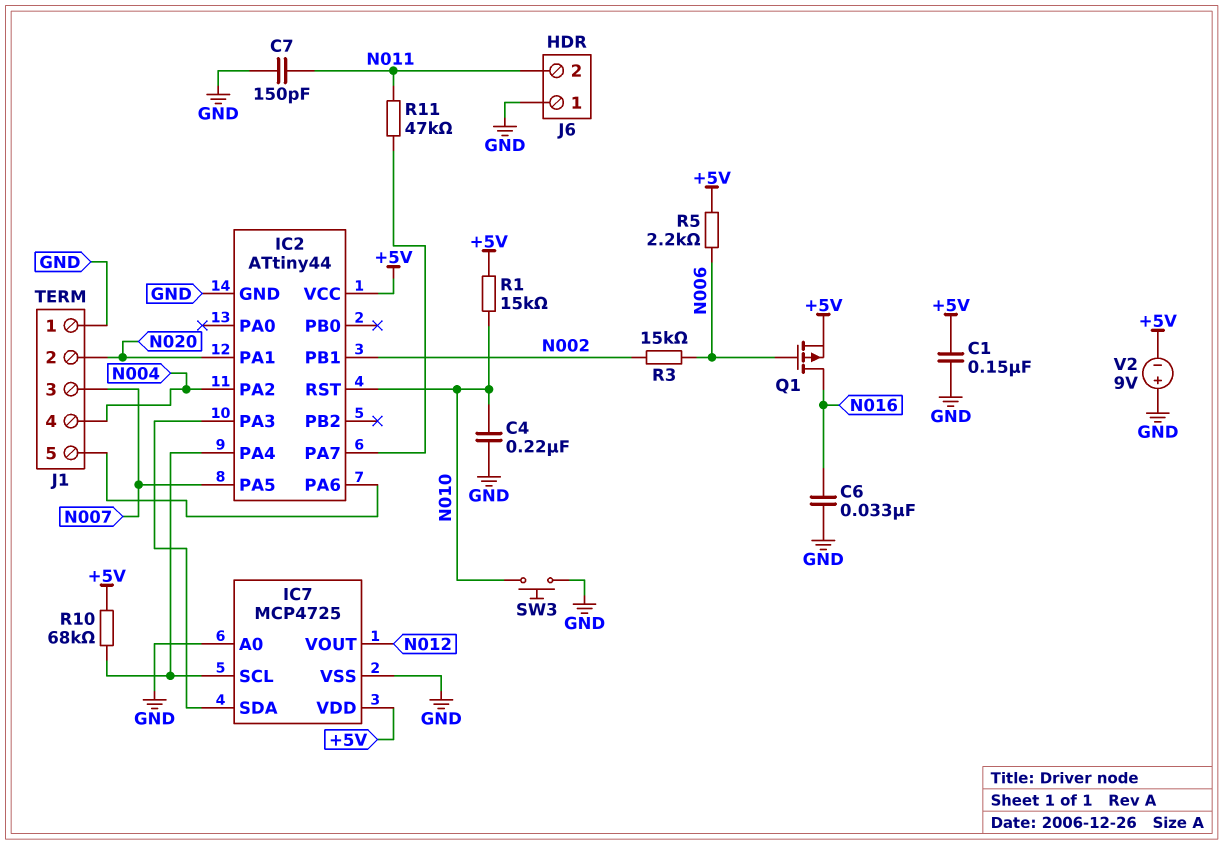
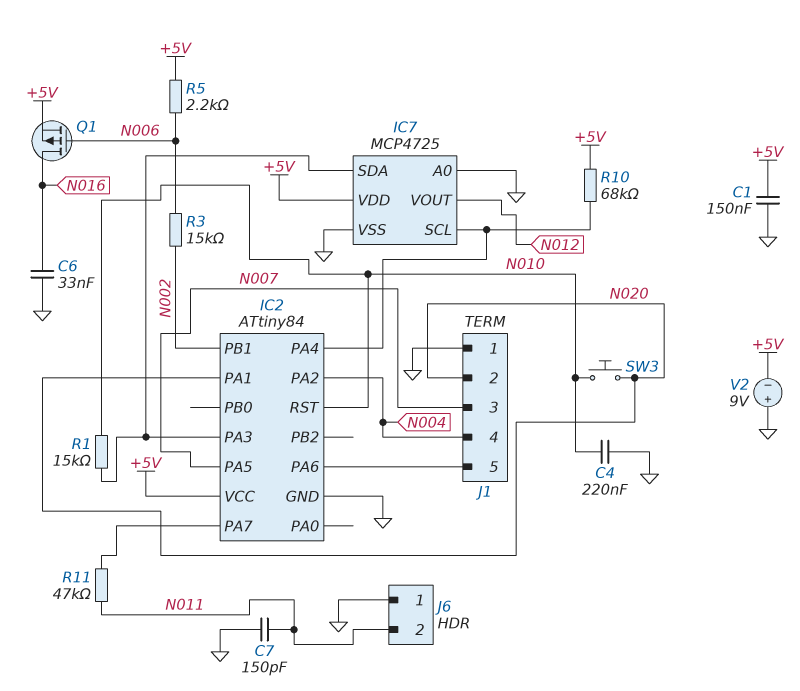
IC2: ATtiny44 -> ATtiny84
R1: 15k (+5V, N010) -> 15k (IC2/PA3, N010)
SW3: button (GND, N010) -> button (N010, N020)

